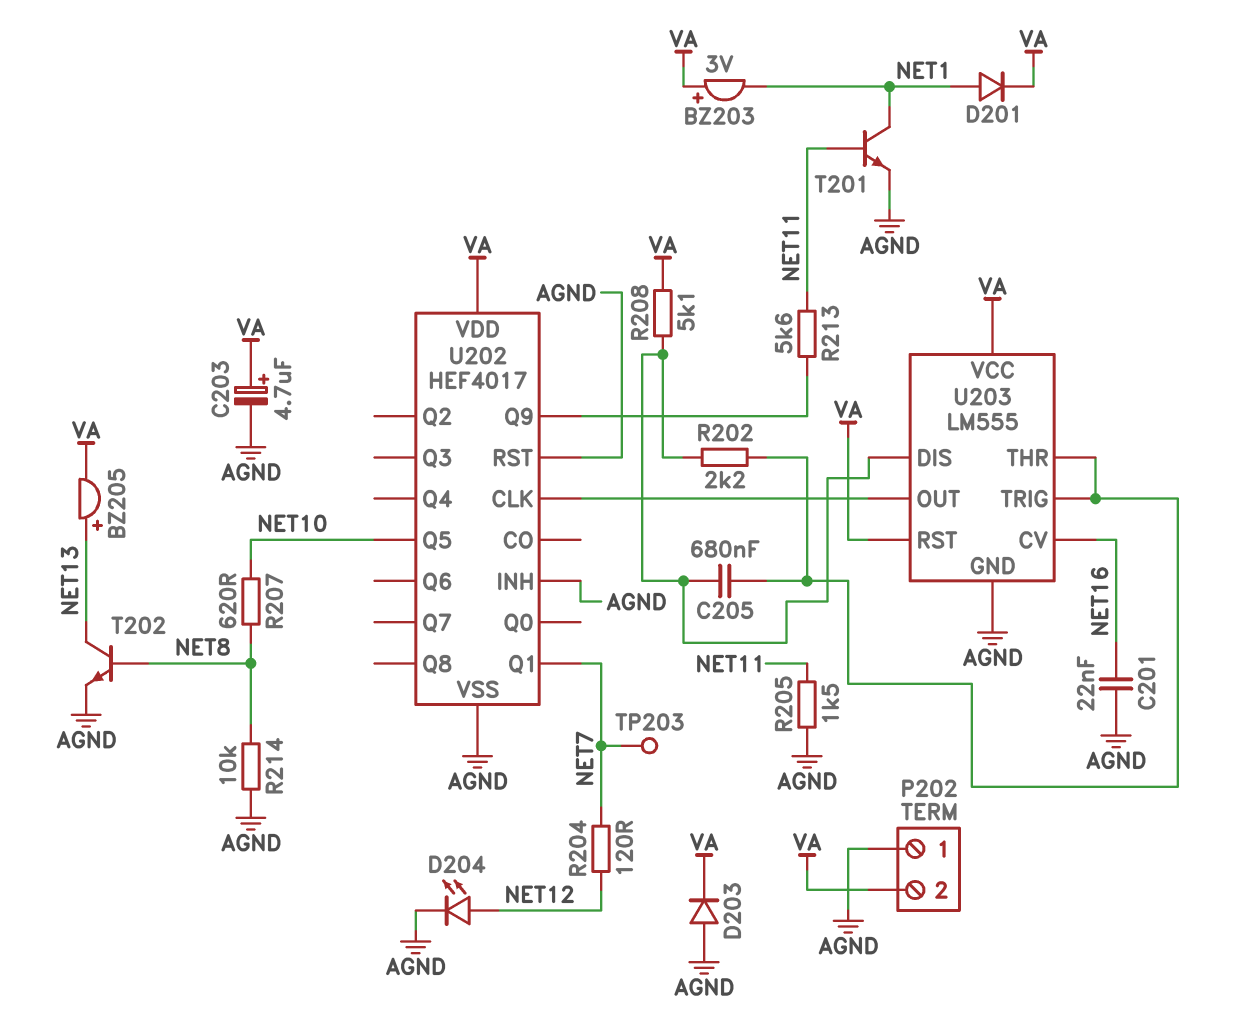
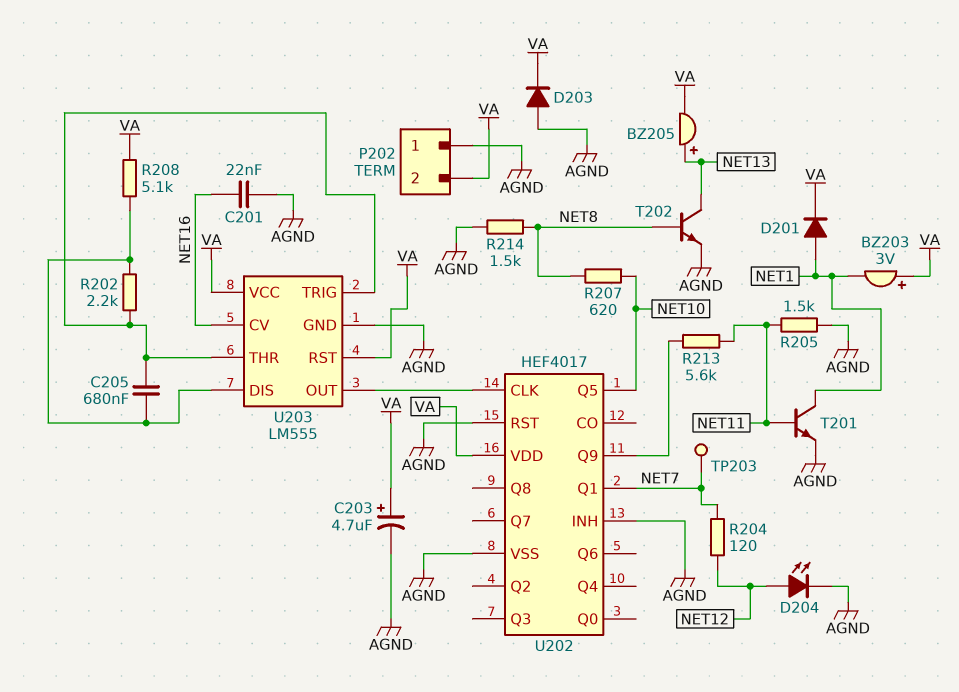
R214: 10k (AGND, NET8) -> 1.5k (AGND, NET8)

